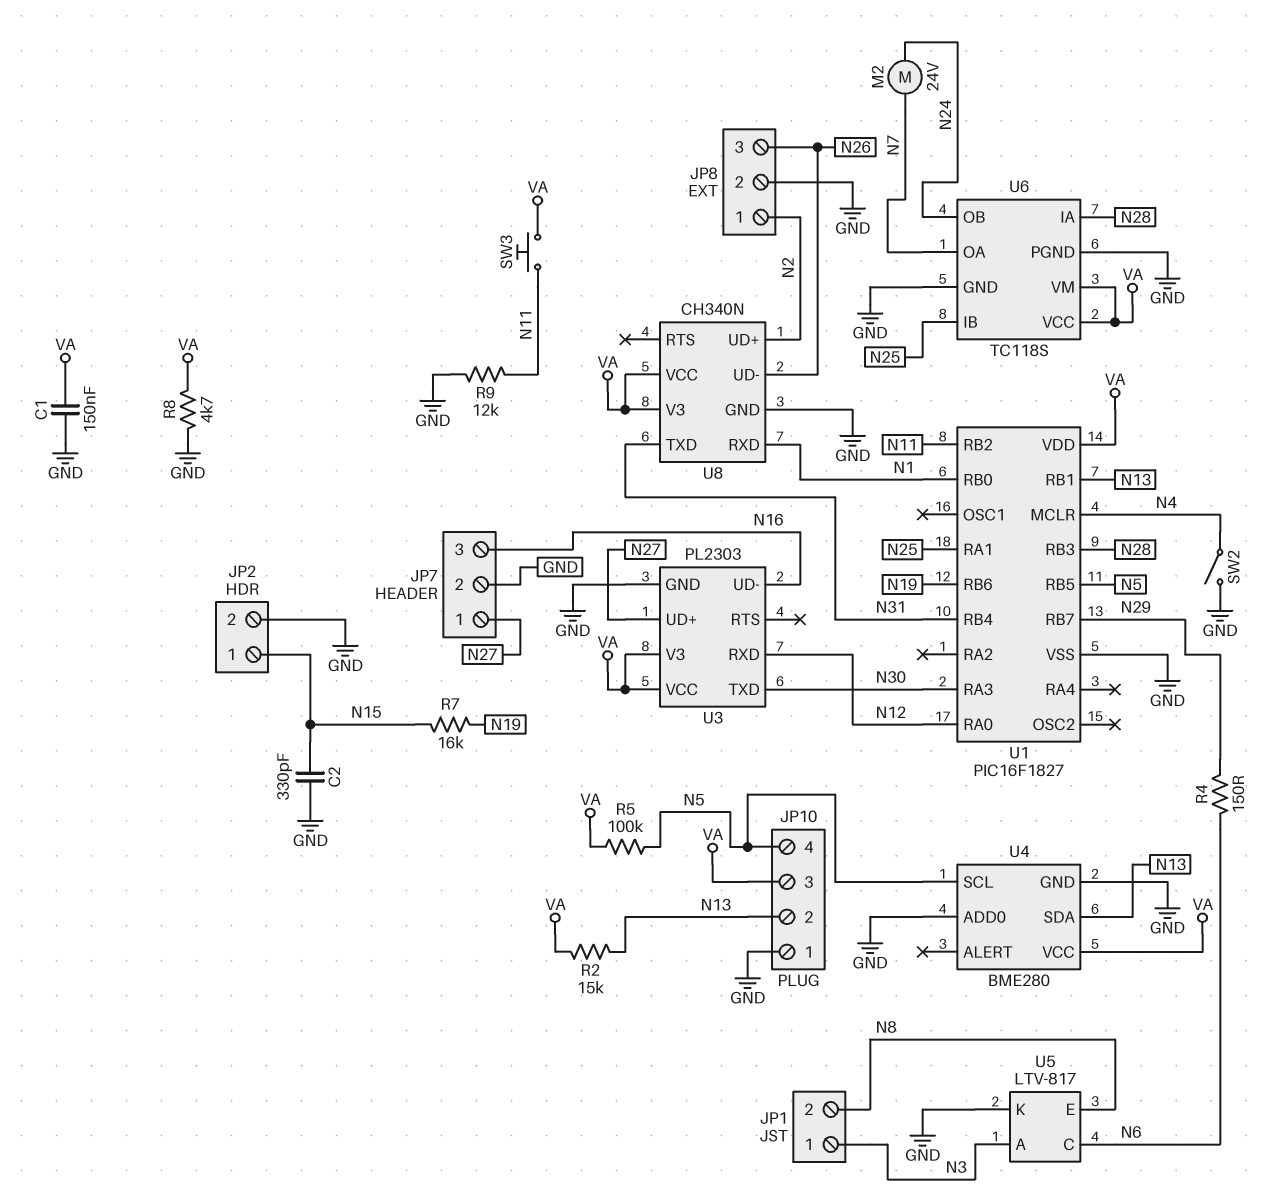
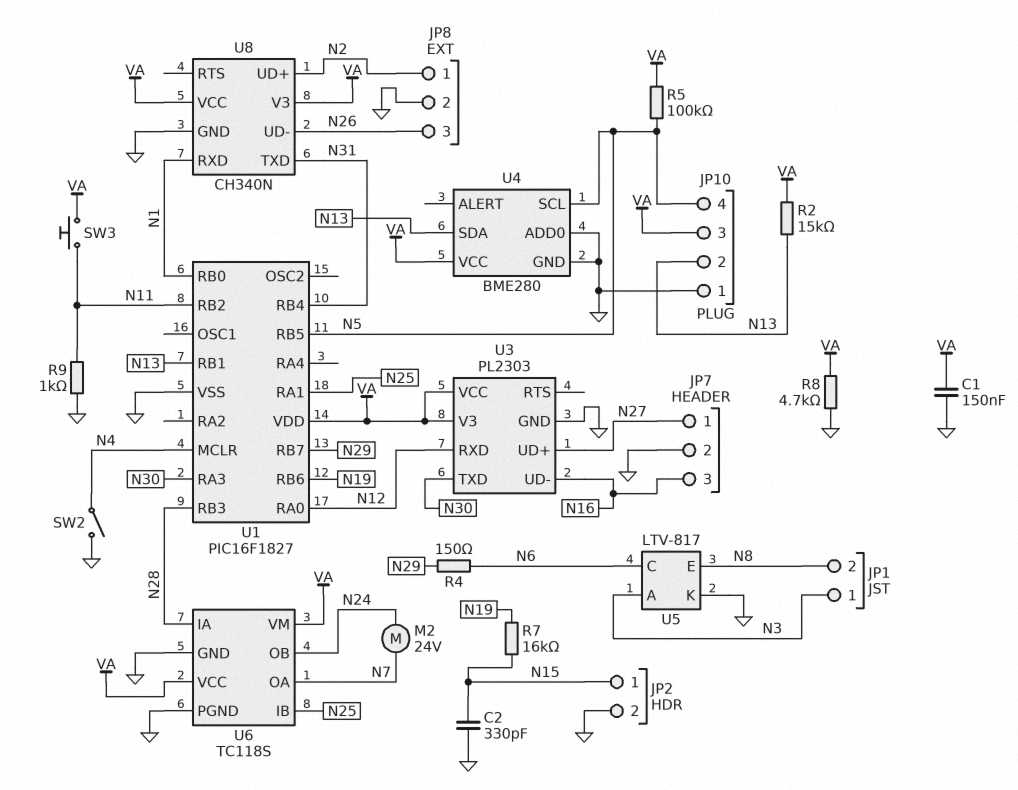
R9: 12k (GND, N11) -> 1k (GND, N11)

